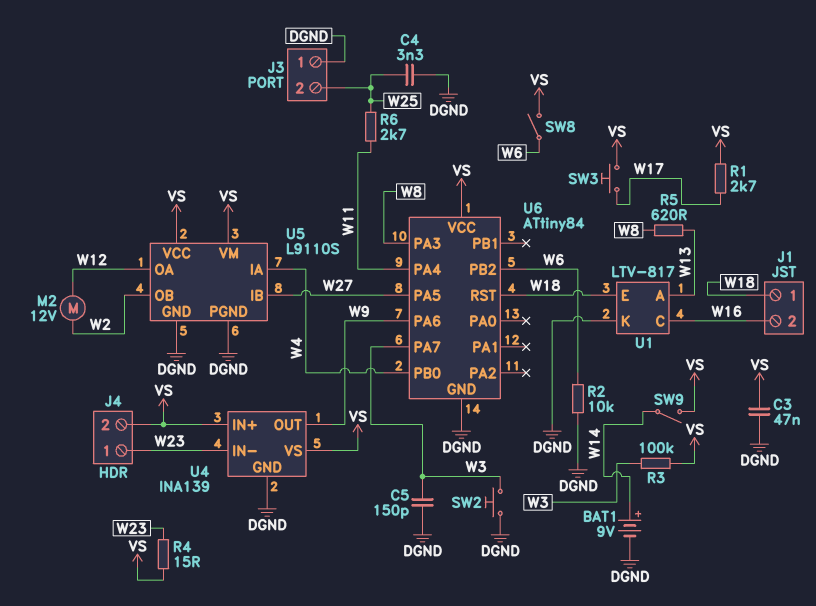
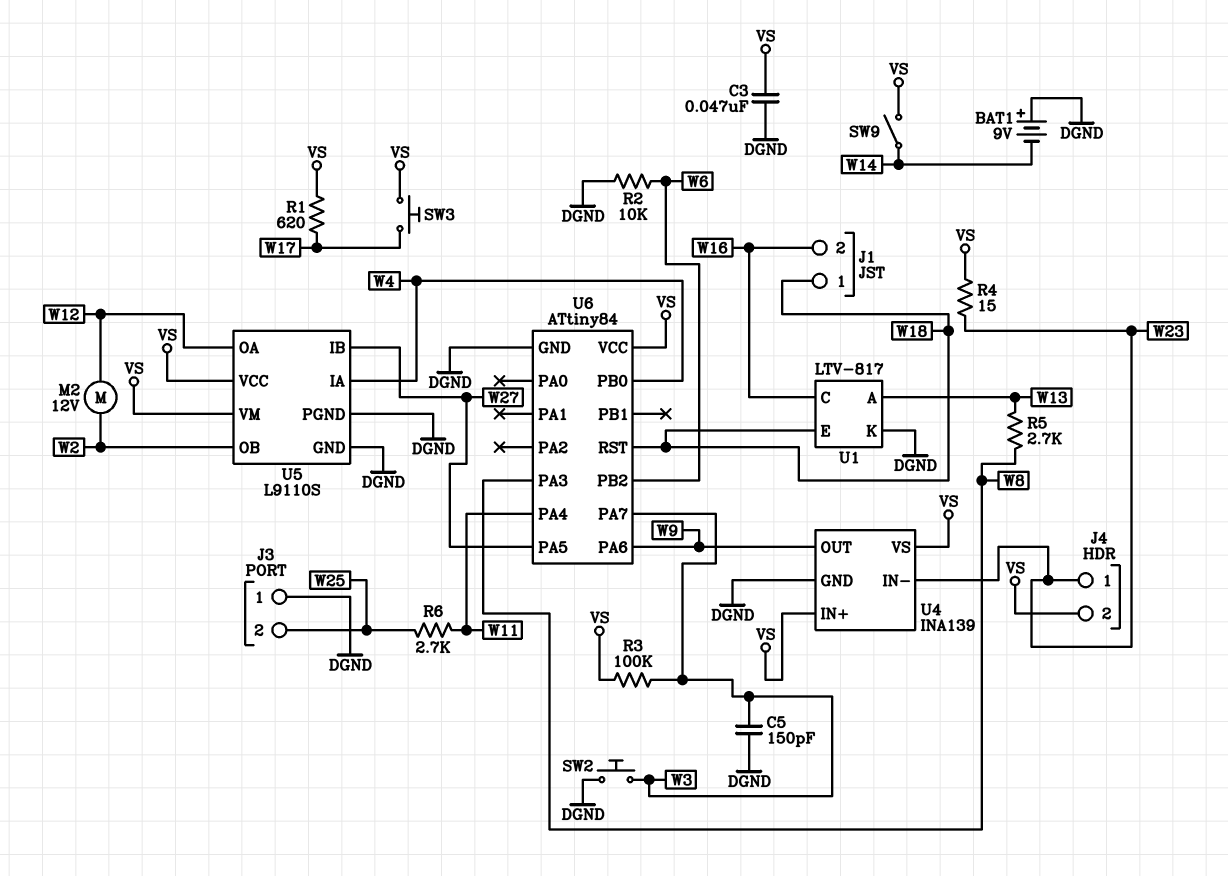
BAT1: 9V (plus W14, minus DGND) -> 9V (plus DGND, minus W14)
C4: 3.3nF (DGND, W25) -> none
R1: 2.7k (VS, W17) -> 620 (VS, W17)
R5: 620 (W8, W13) -> 2.7k (W8, W13)
SW8: switch (VS, W6) -> none

